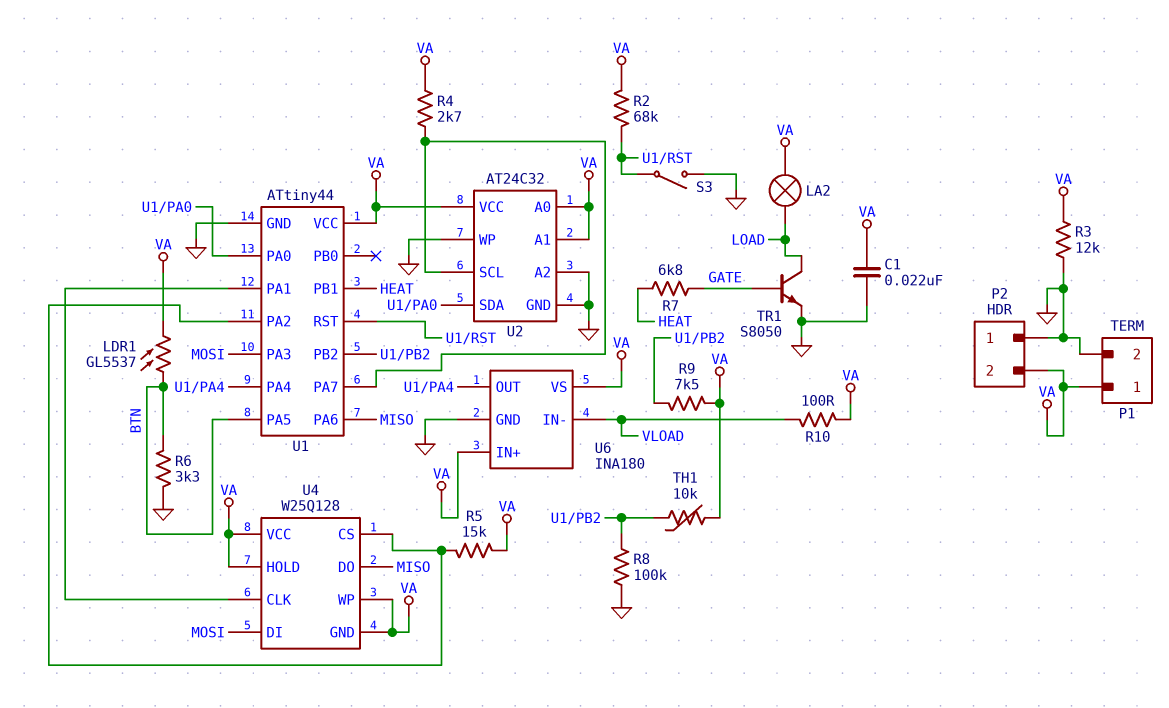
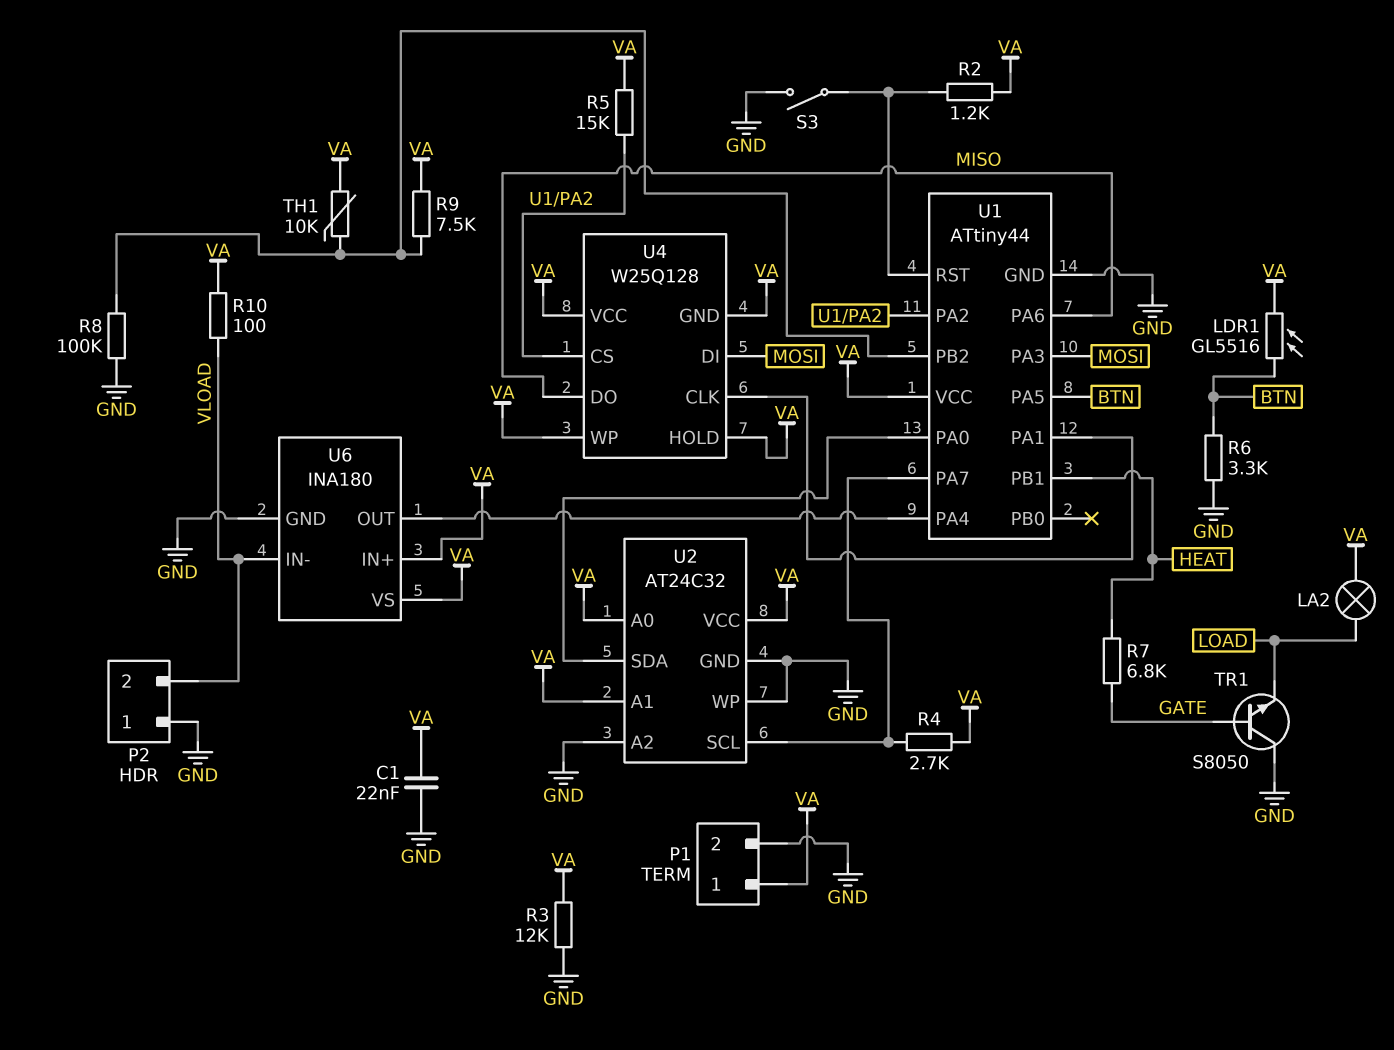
LDR1: GL5537 (BTN, VA) -> GL5516 (BTN, VA)
P2 pin 2: VA -> VLOAD
R2: 68k (U1/RST, VA) -> 1.2k (U1/RST, VA)
TR1: NPN S8050 (B GATE, C LOAD, E GND) -> NPN S8050 (B GATE, C GND, E LOAD)

